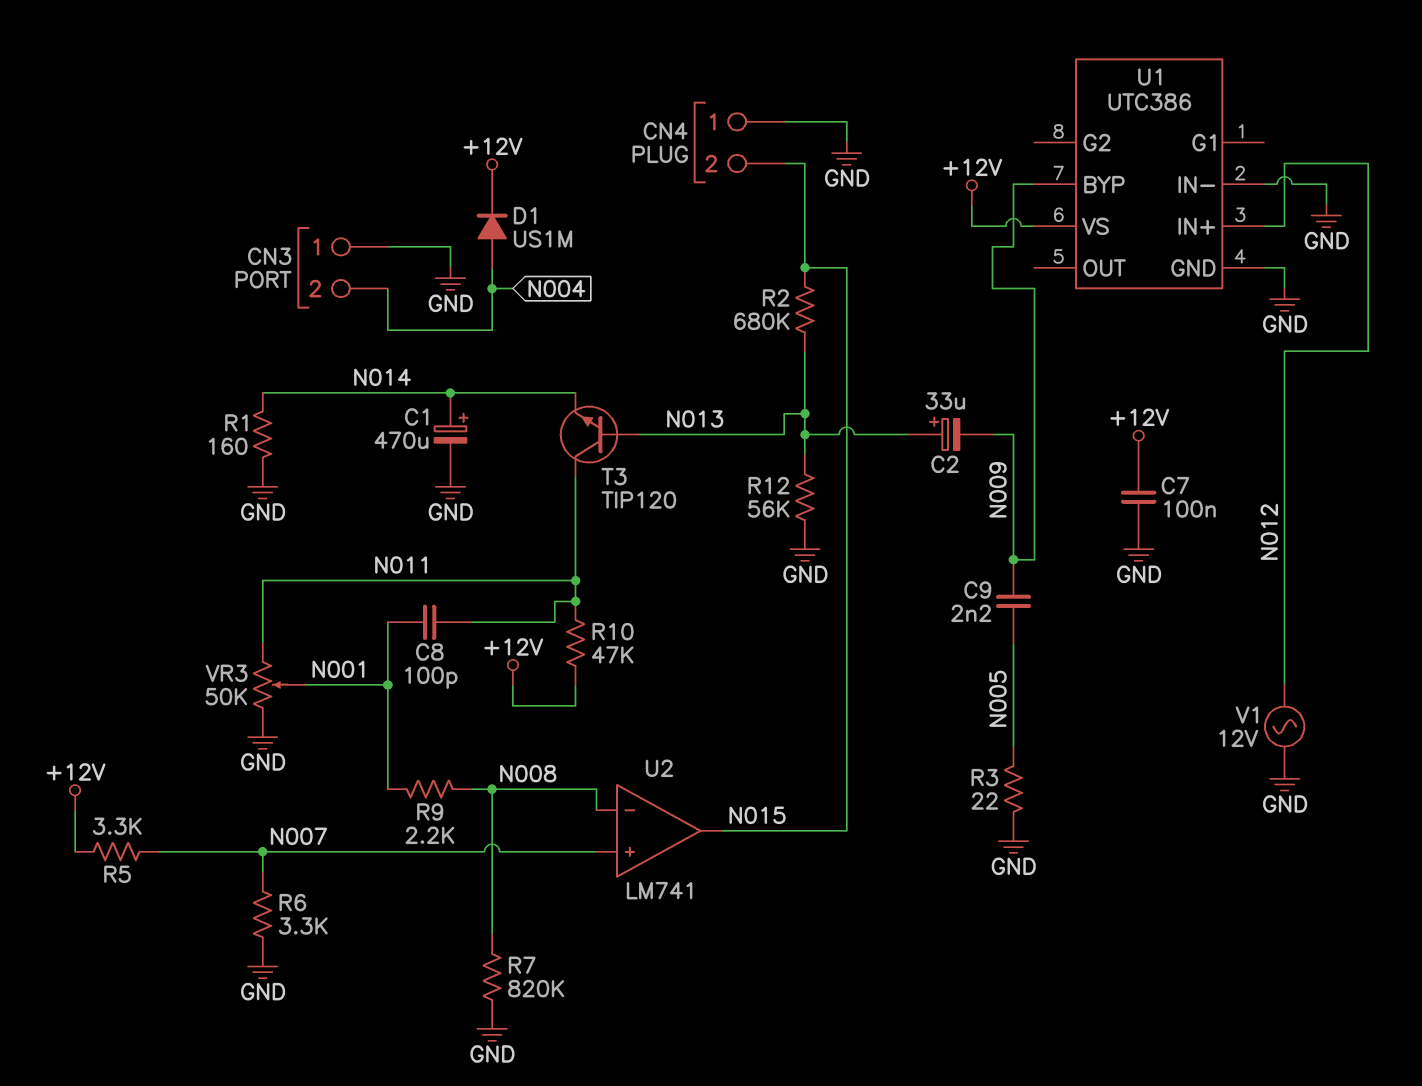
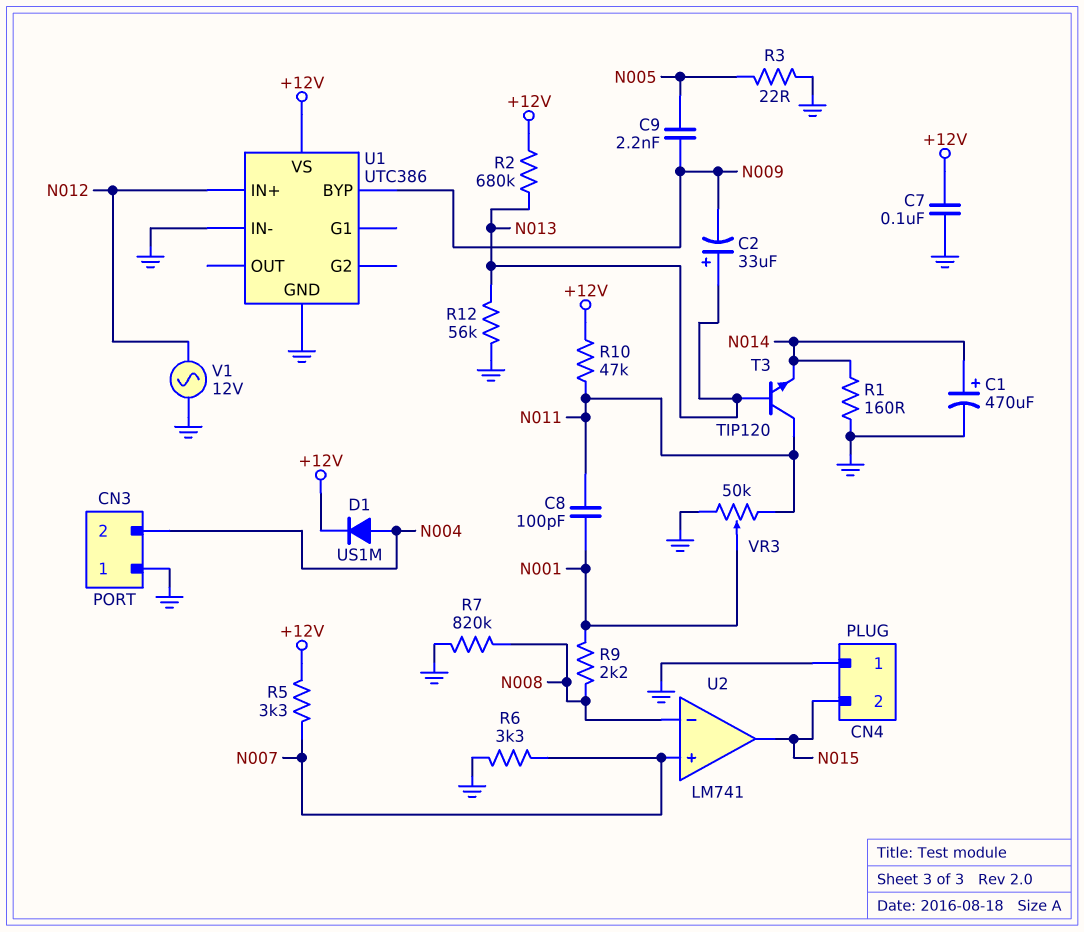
R2: 680k (N013, N015) -> 680k (+12V, N013)

